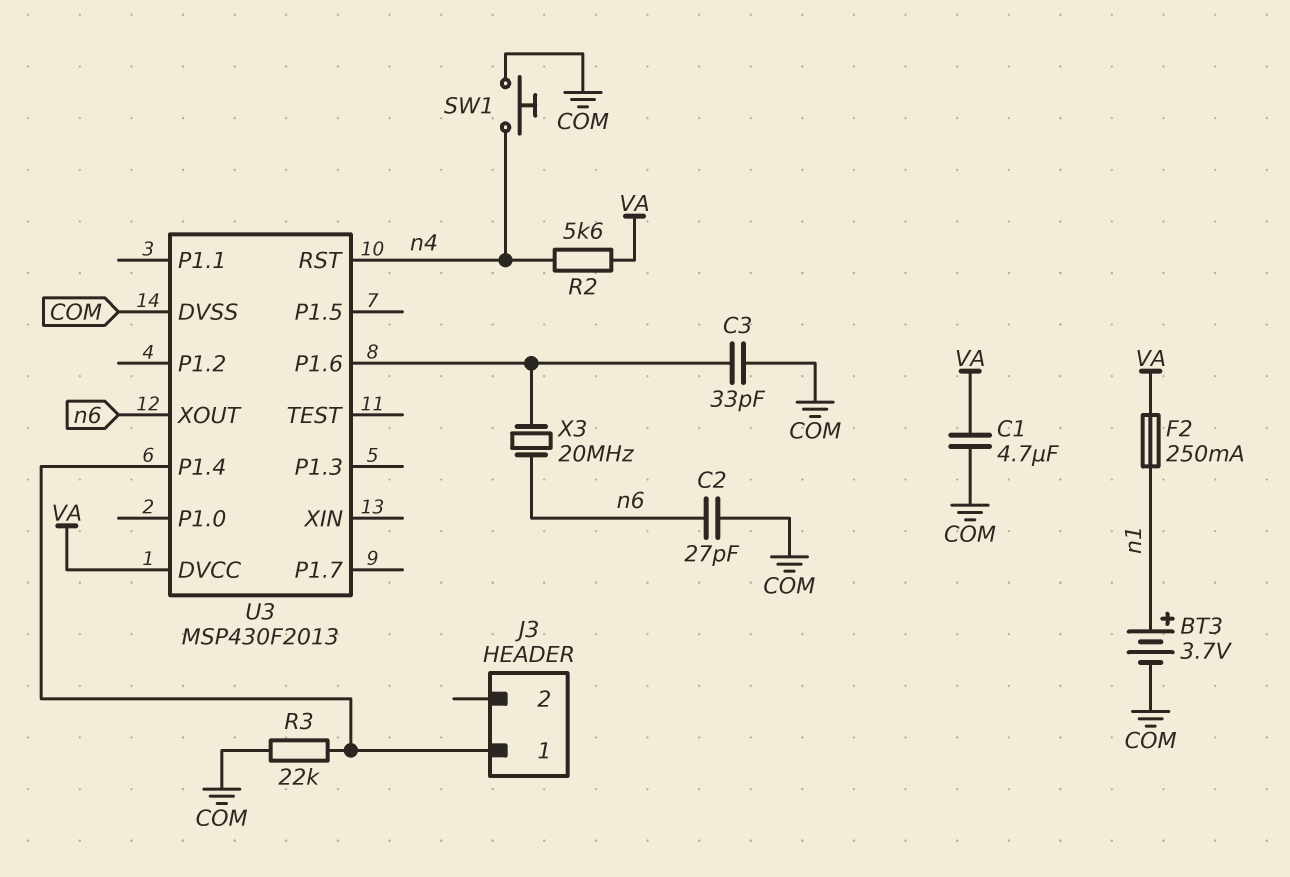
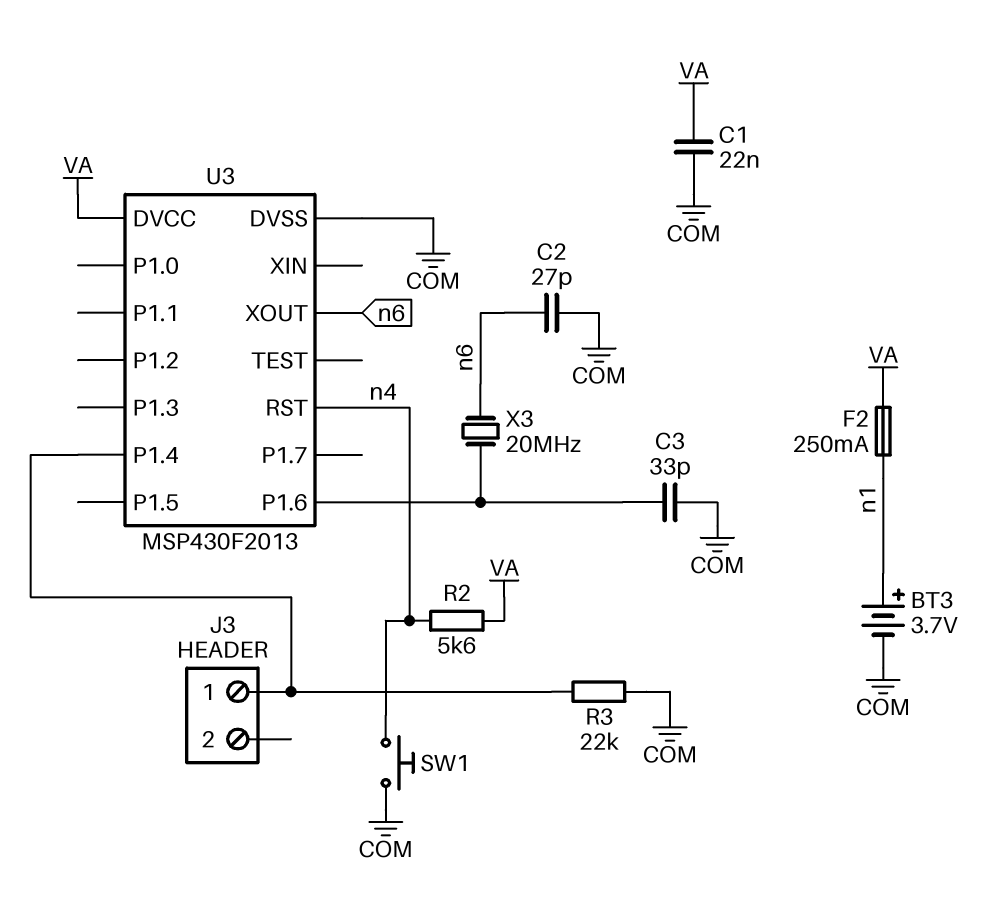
C1: 4.7uF (COM, VA) -> 22nF (COM, VA)

